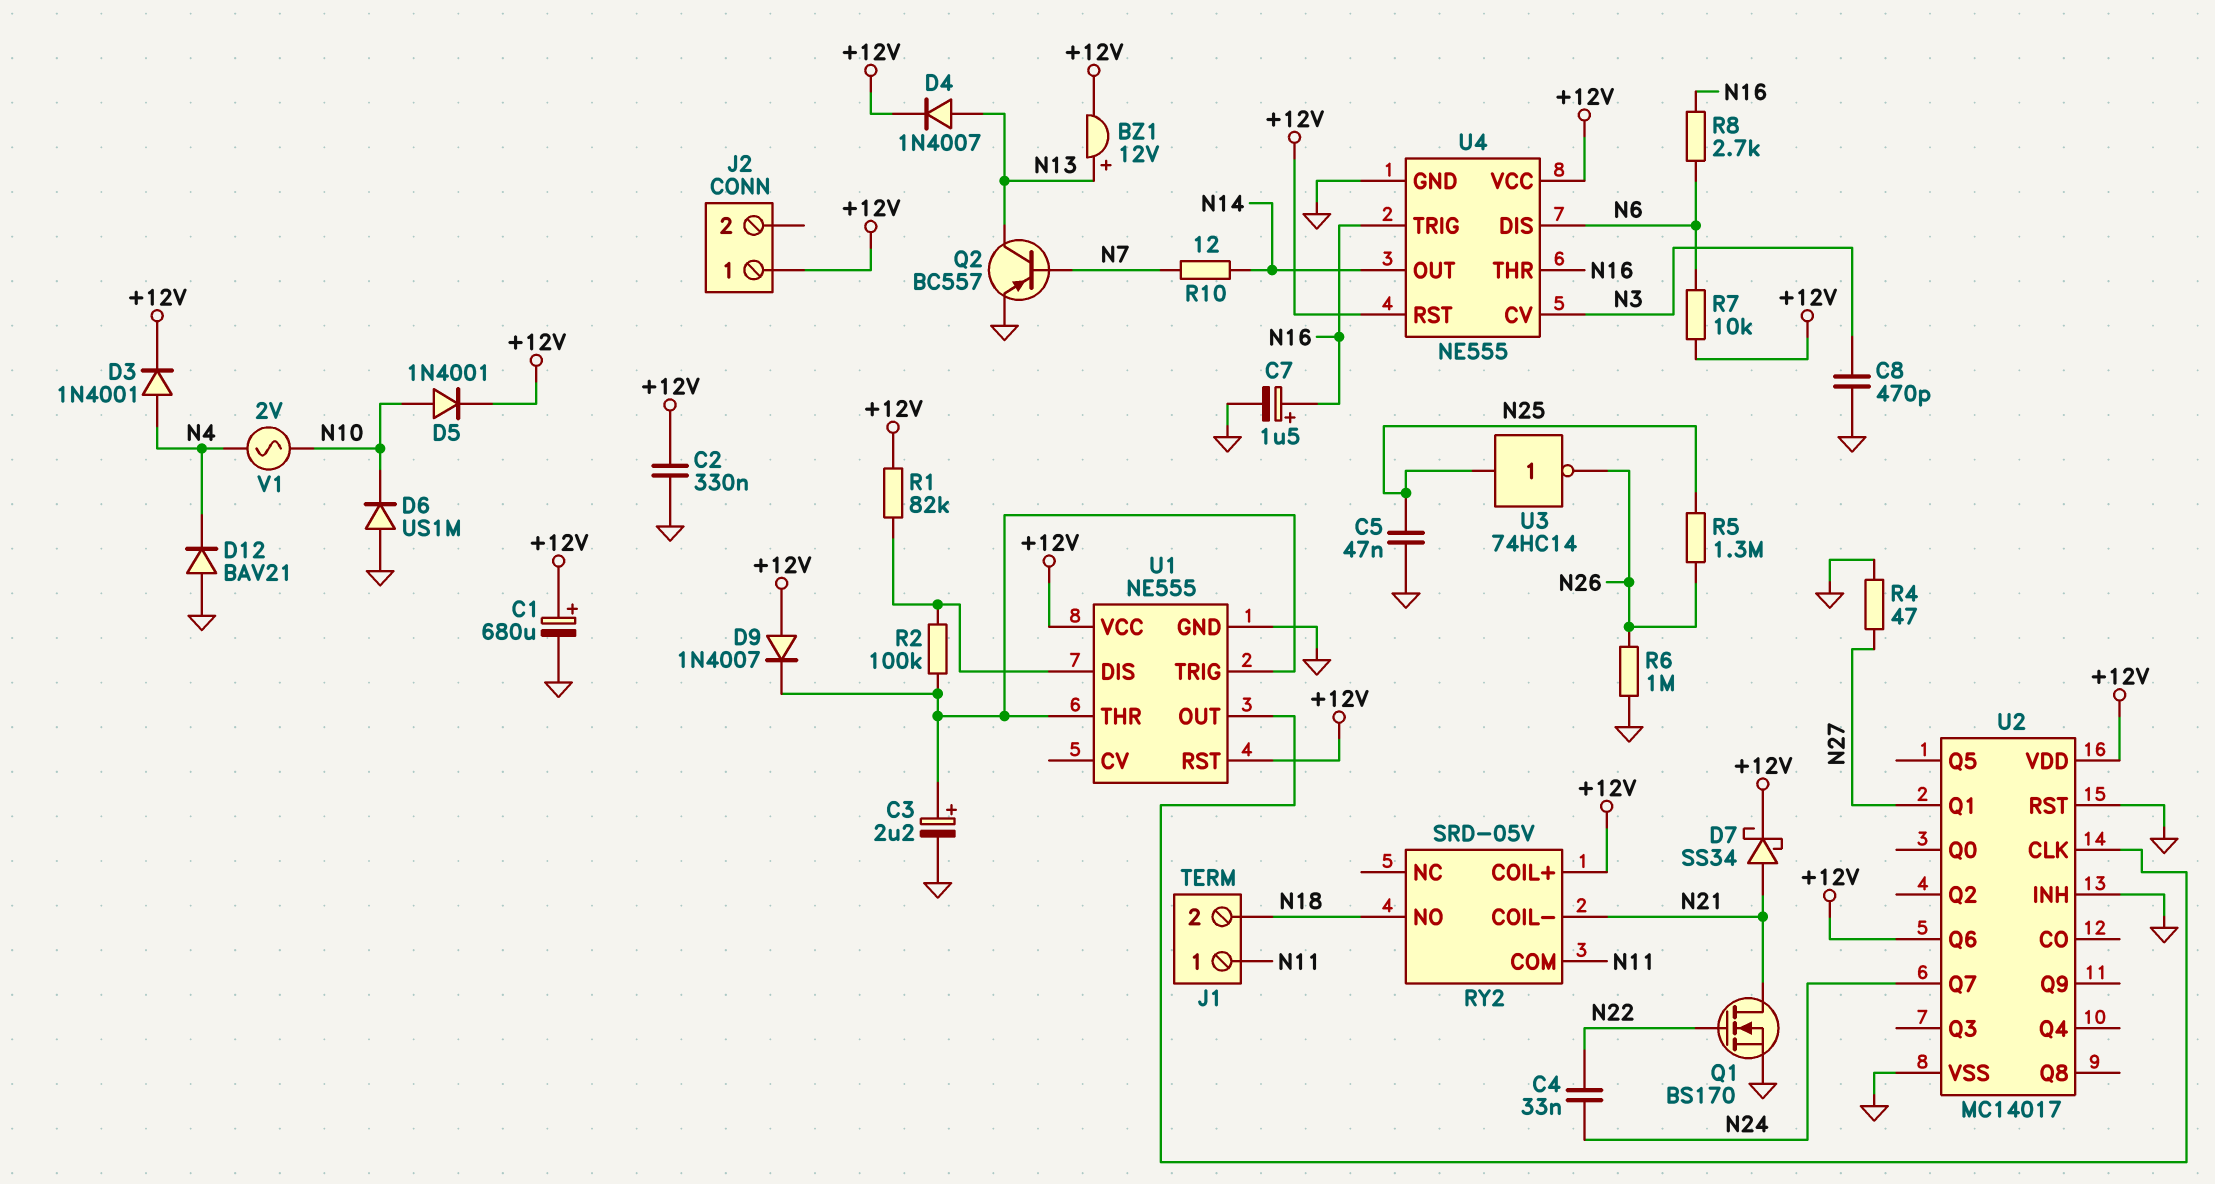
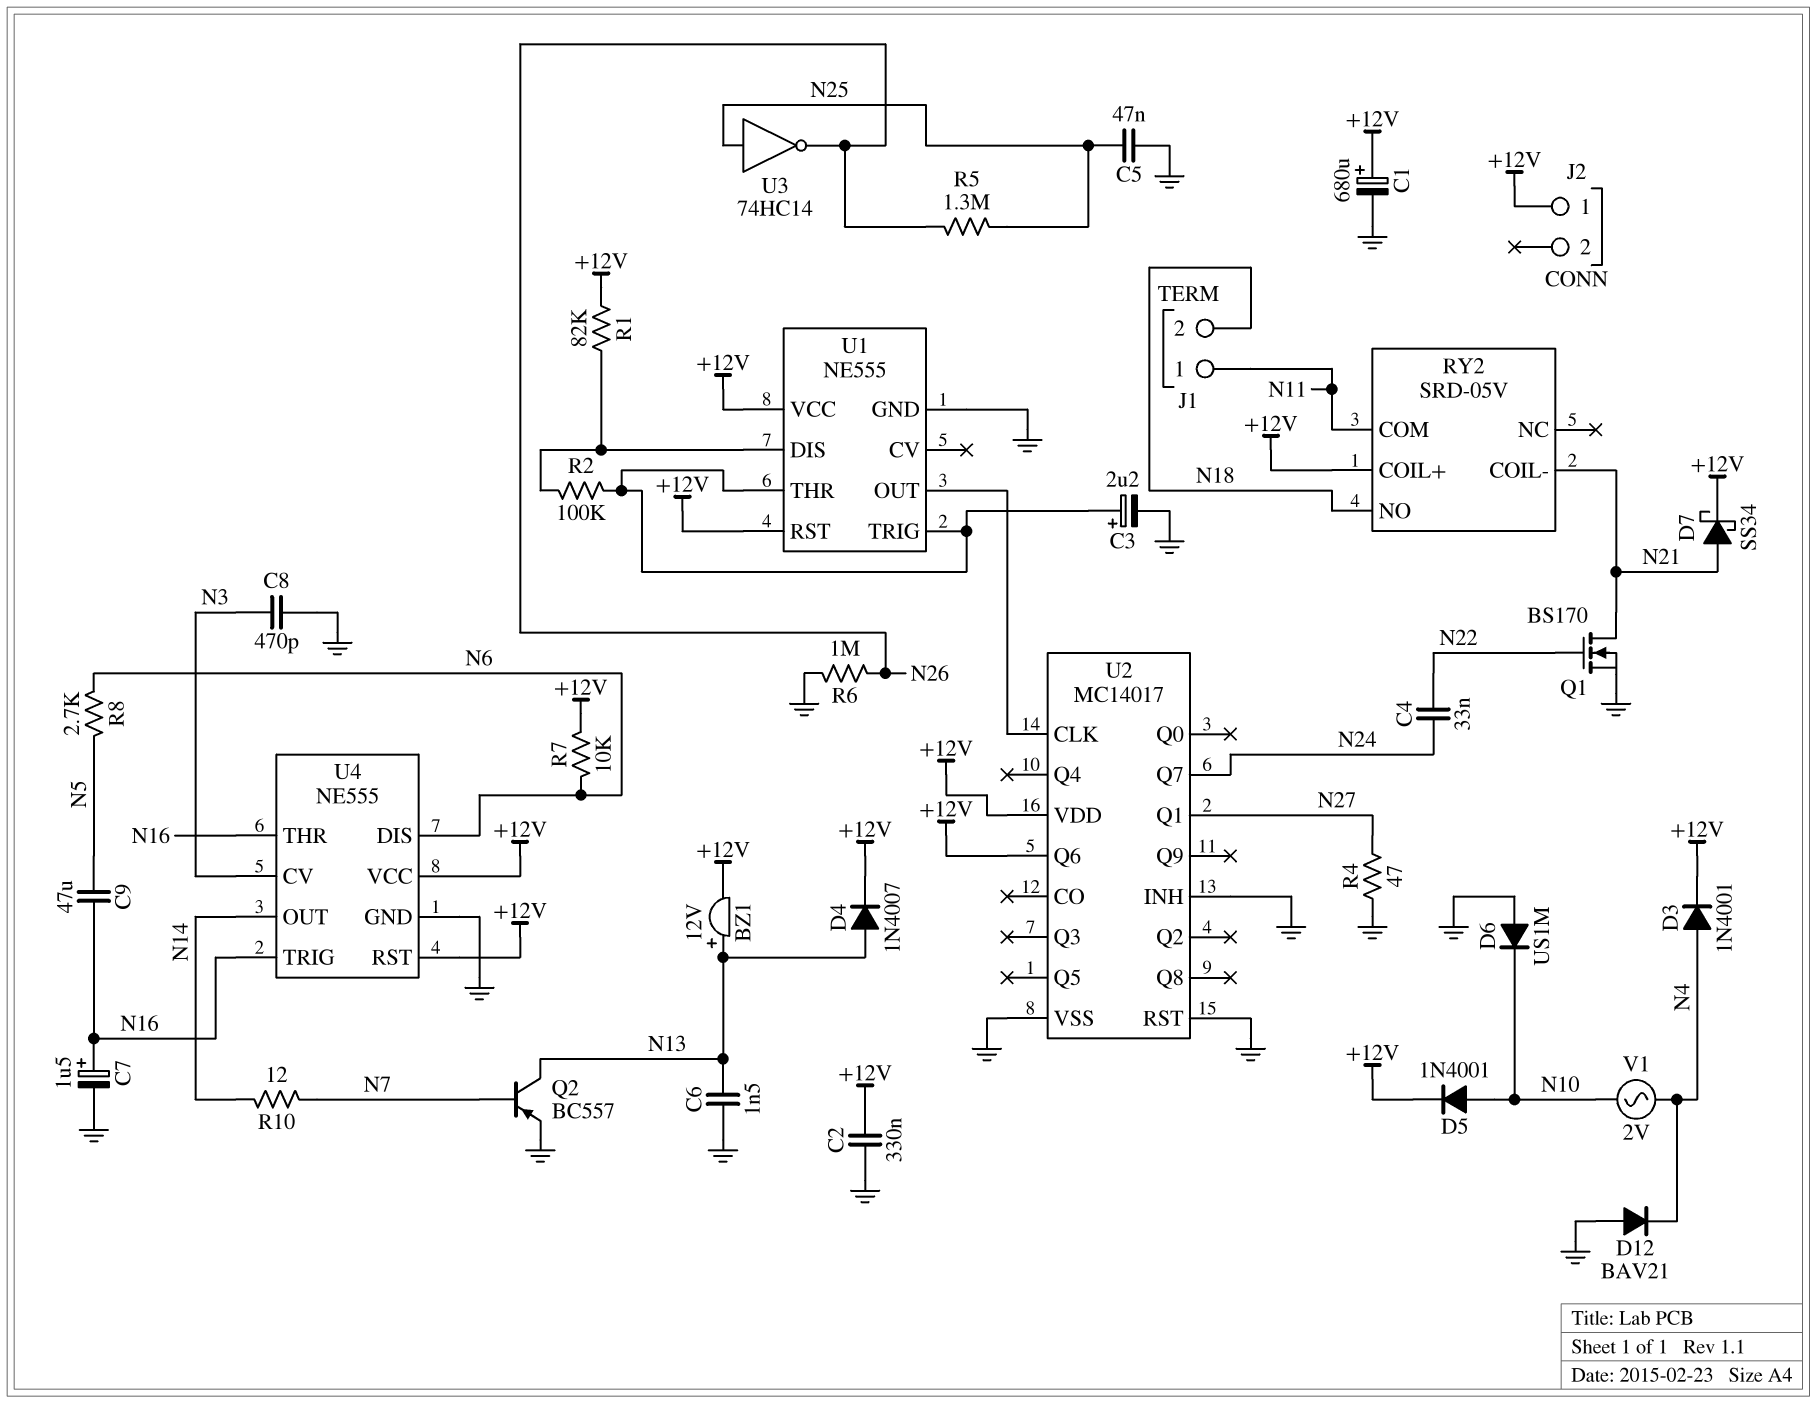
C6: none -> 1.5nF (GND, N13)
C9: none -> 47uF (N5, N16)
D9: diode 1N4007 (A +12V, K U1/THR) -> none
R8: 2.7k (N6, N16) -> 2.7k (N5, N6)

